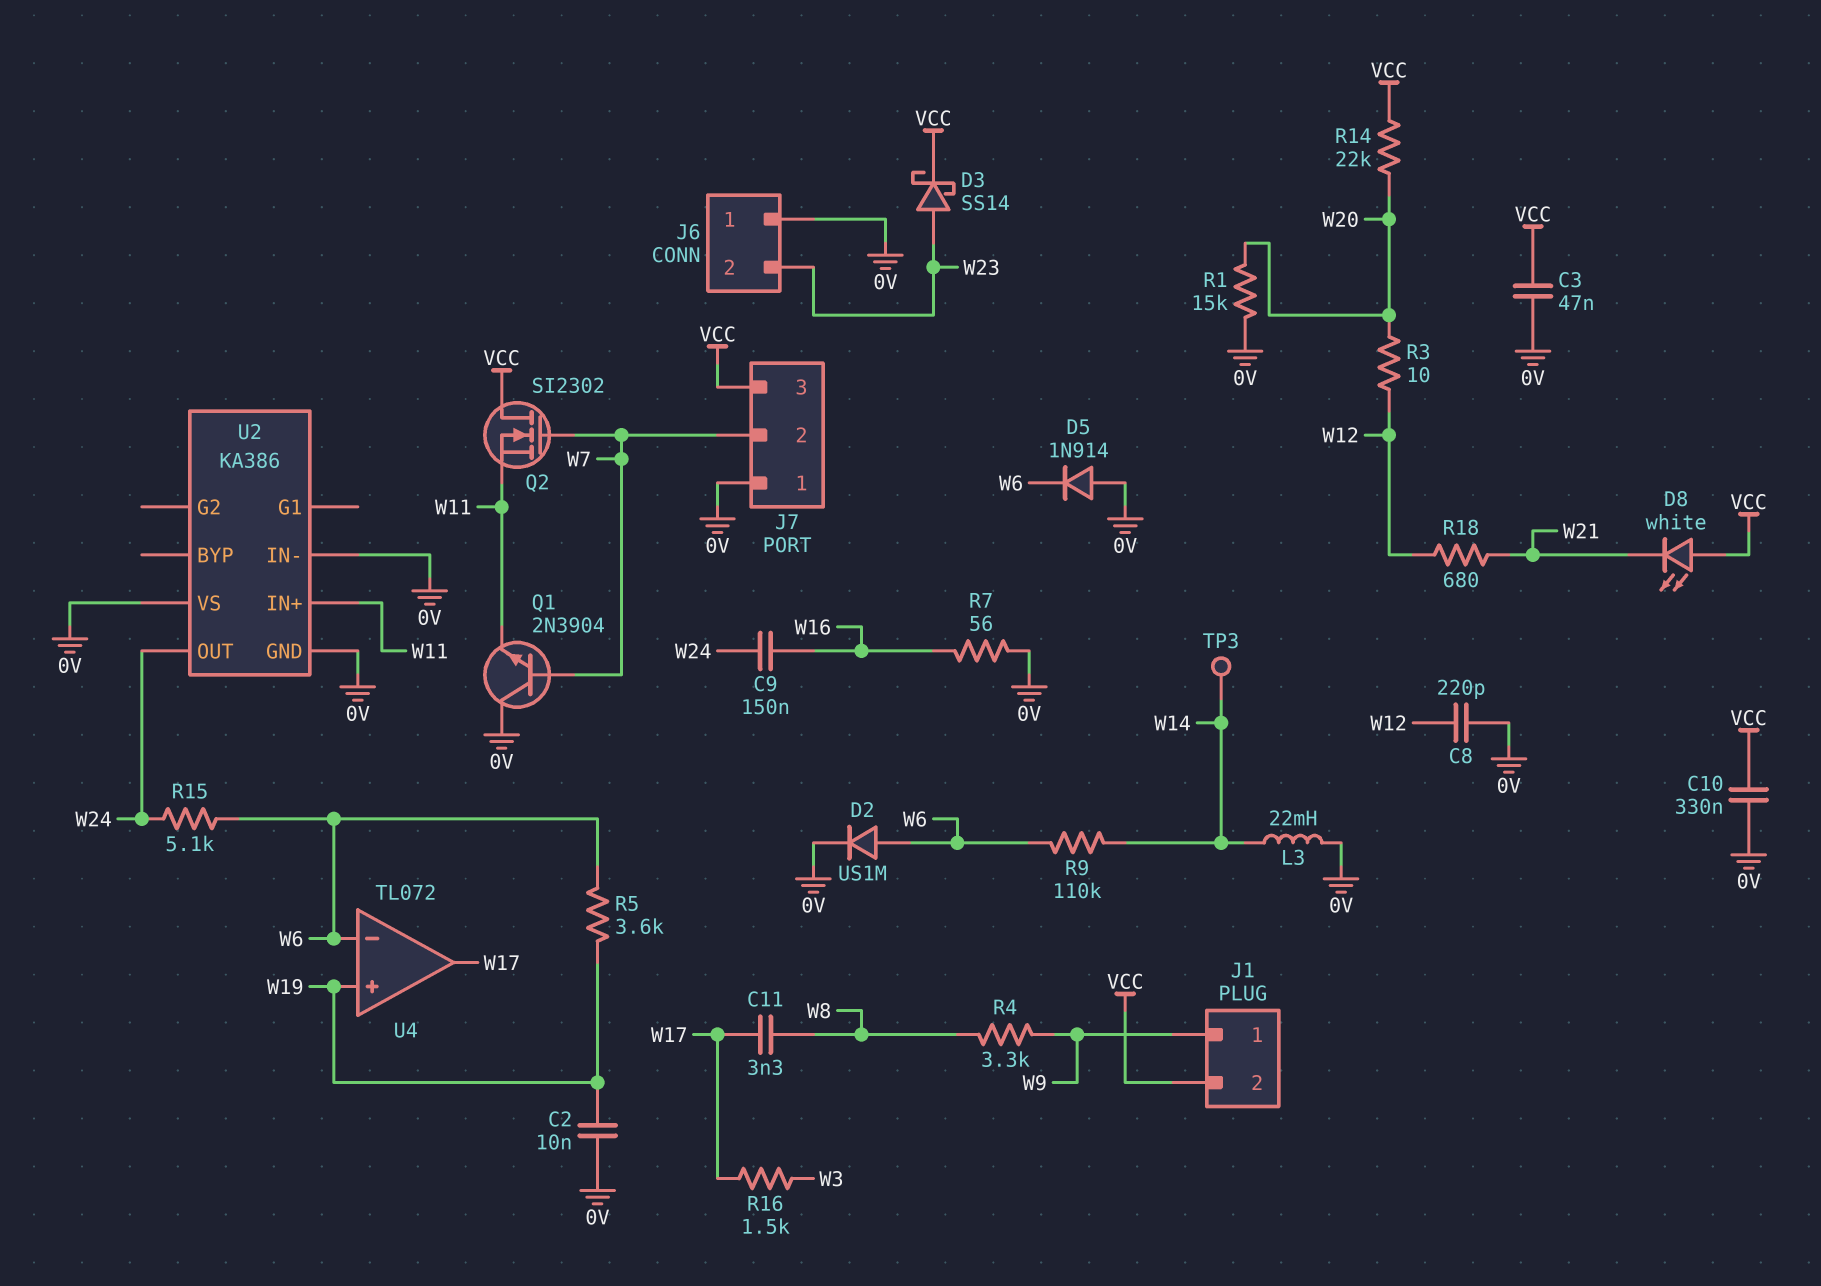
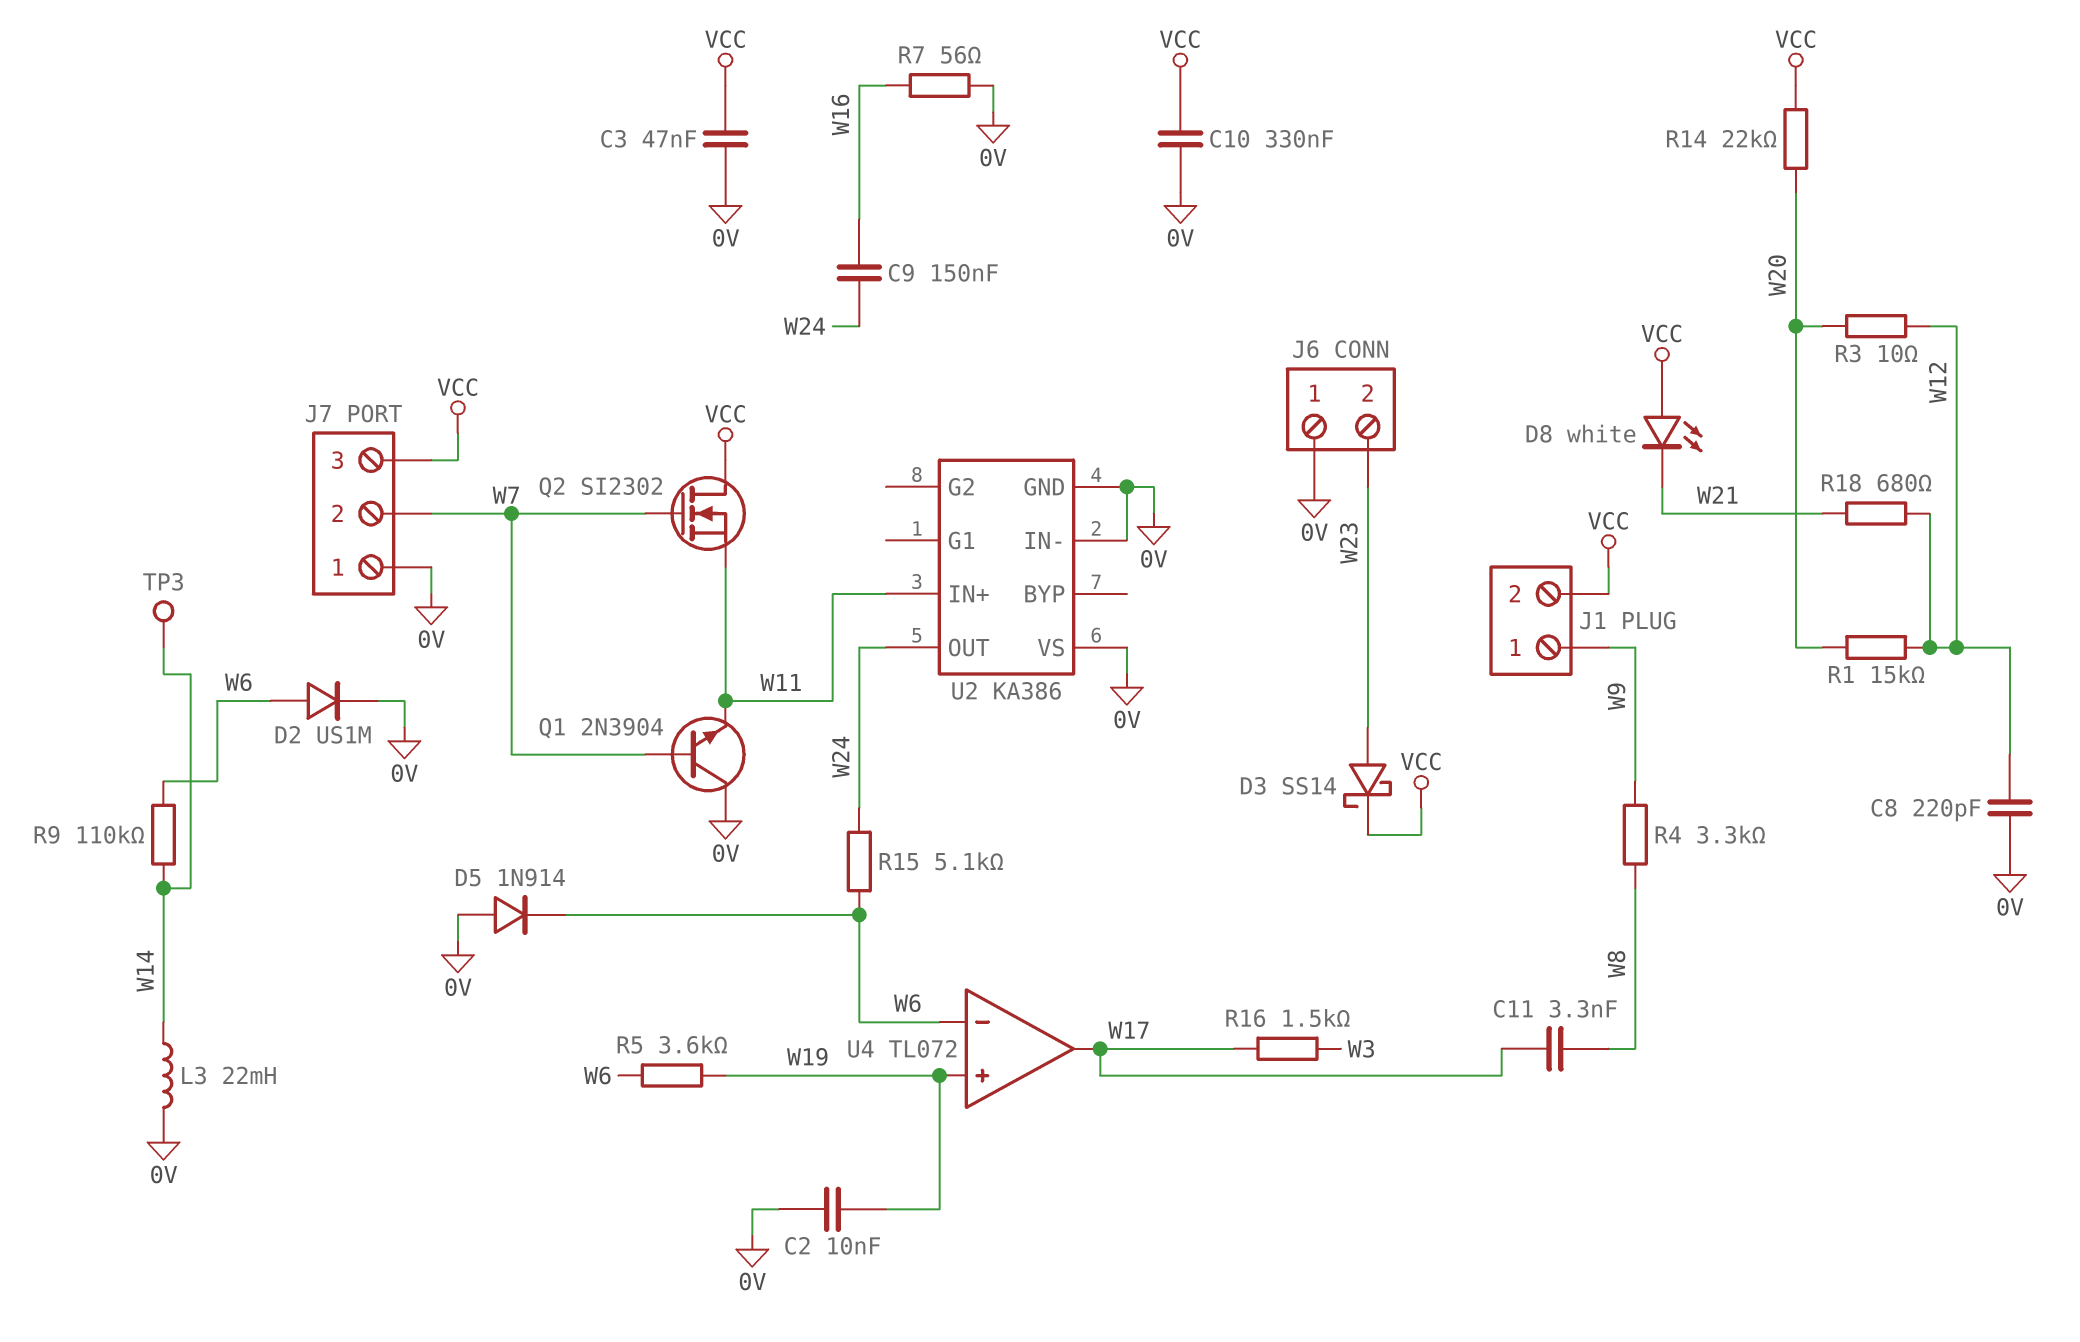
R1: 15k (0V, W20) -> 15k (W12, W20)

